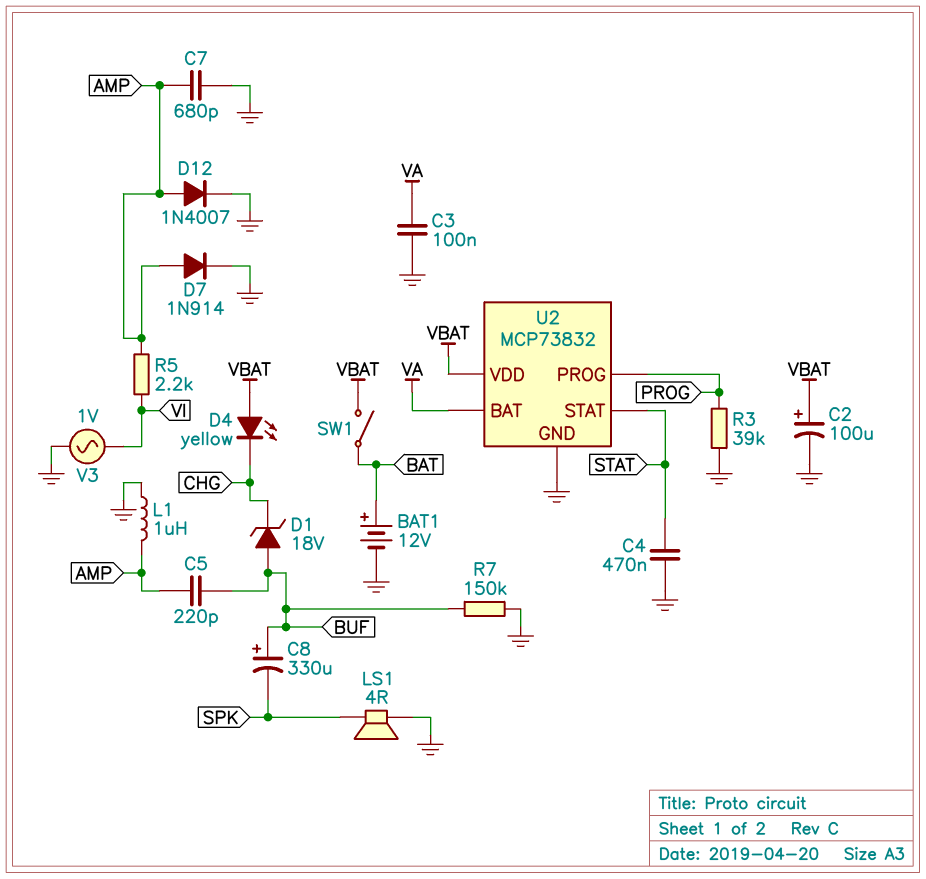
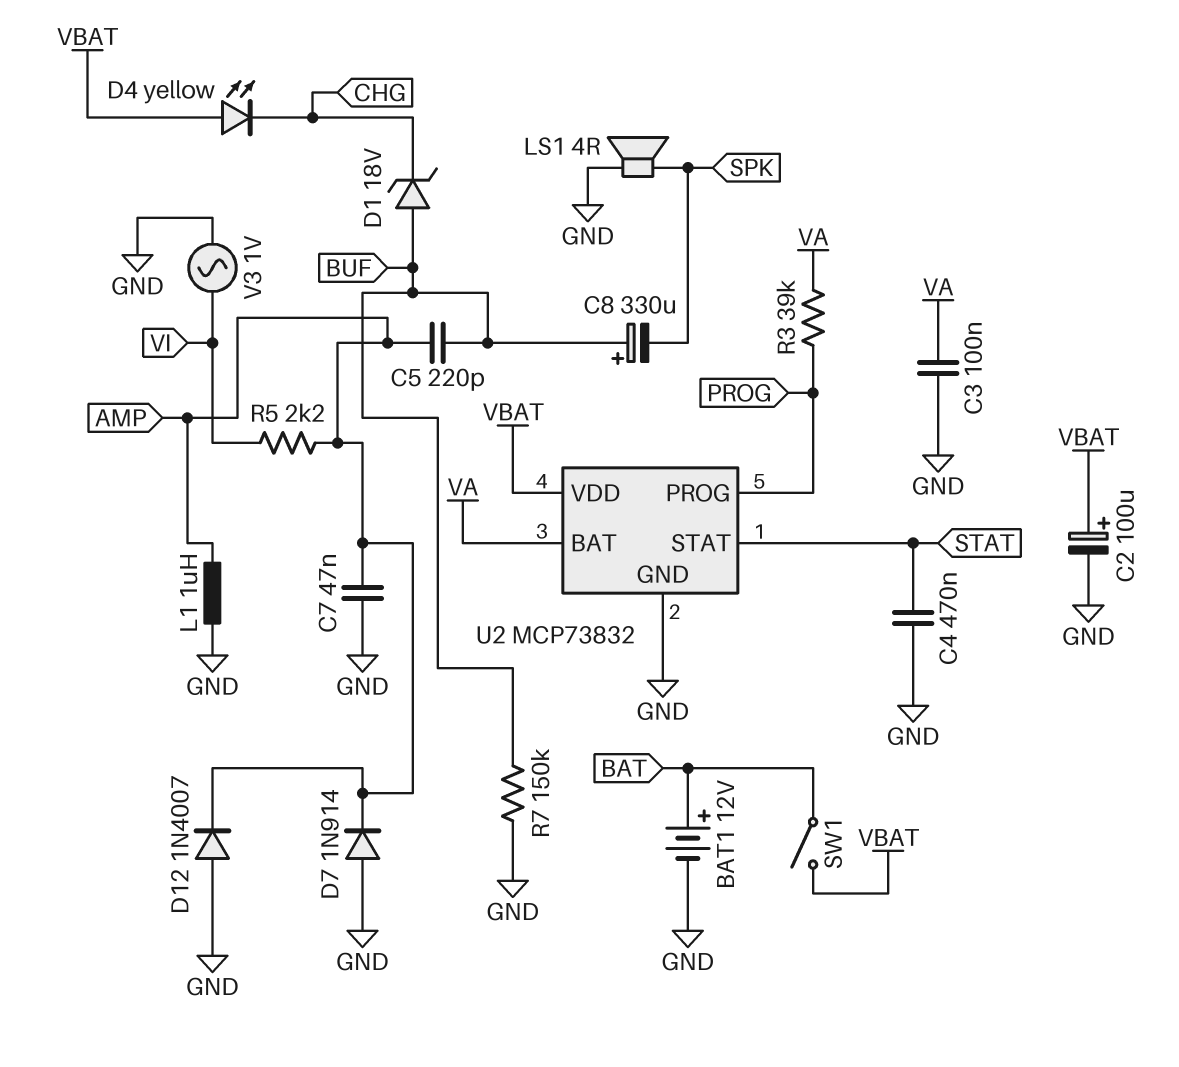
C7: 680pF (AMP, GND) -> 47nF (AMP, GND)
D7: diode 1N914 (A AMP, K GND) -> diode 1N914 (A GND, K AMP)
D12: diode 1N4007 (A AMP, K GND) -> diode 1N4007 (A GND, K AMP)
R3: 39k (GND, PROG) -> 39k (PROG, VA)

